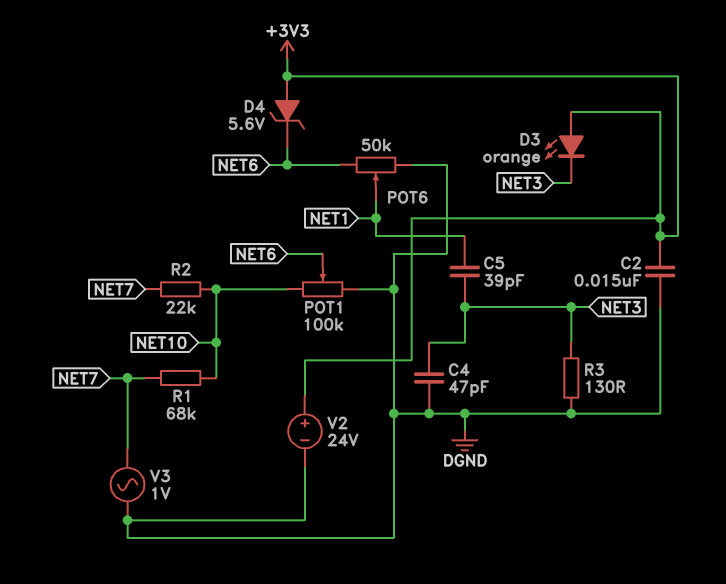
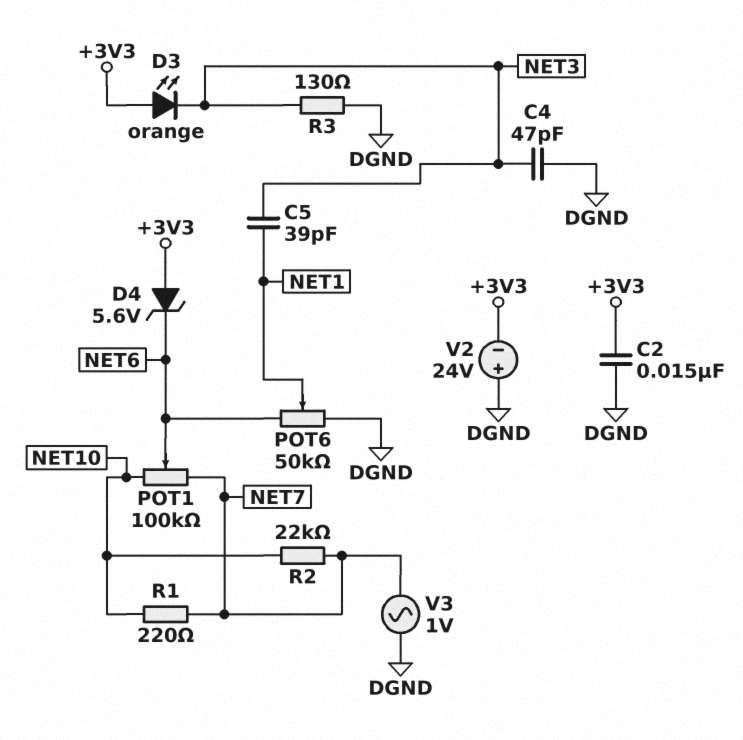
POT1: 100k (DGND, NET10, wiper NET6) -> 100k (NET7, NET10, wiper NET6)
R1: 68k (NET7, NET10) -> 220 (NET7, NET10)
V2: 24V (plus +3V3, minus DGND) -> 24V (plus DGND, minus +3V3)

